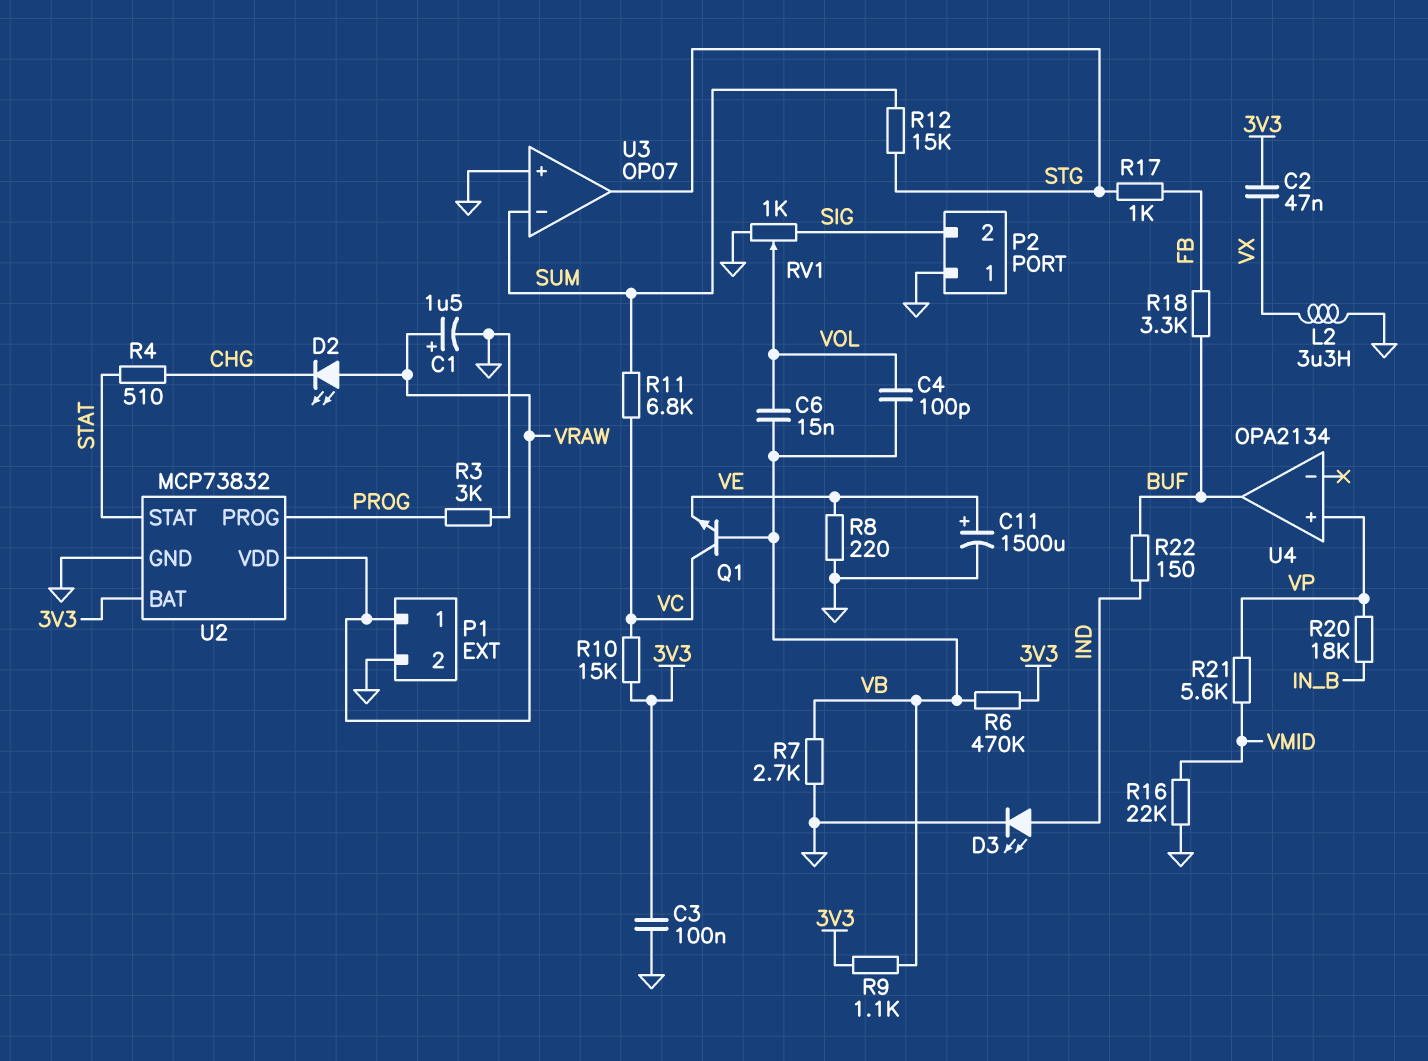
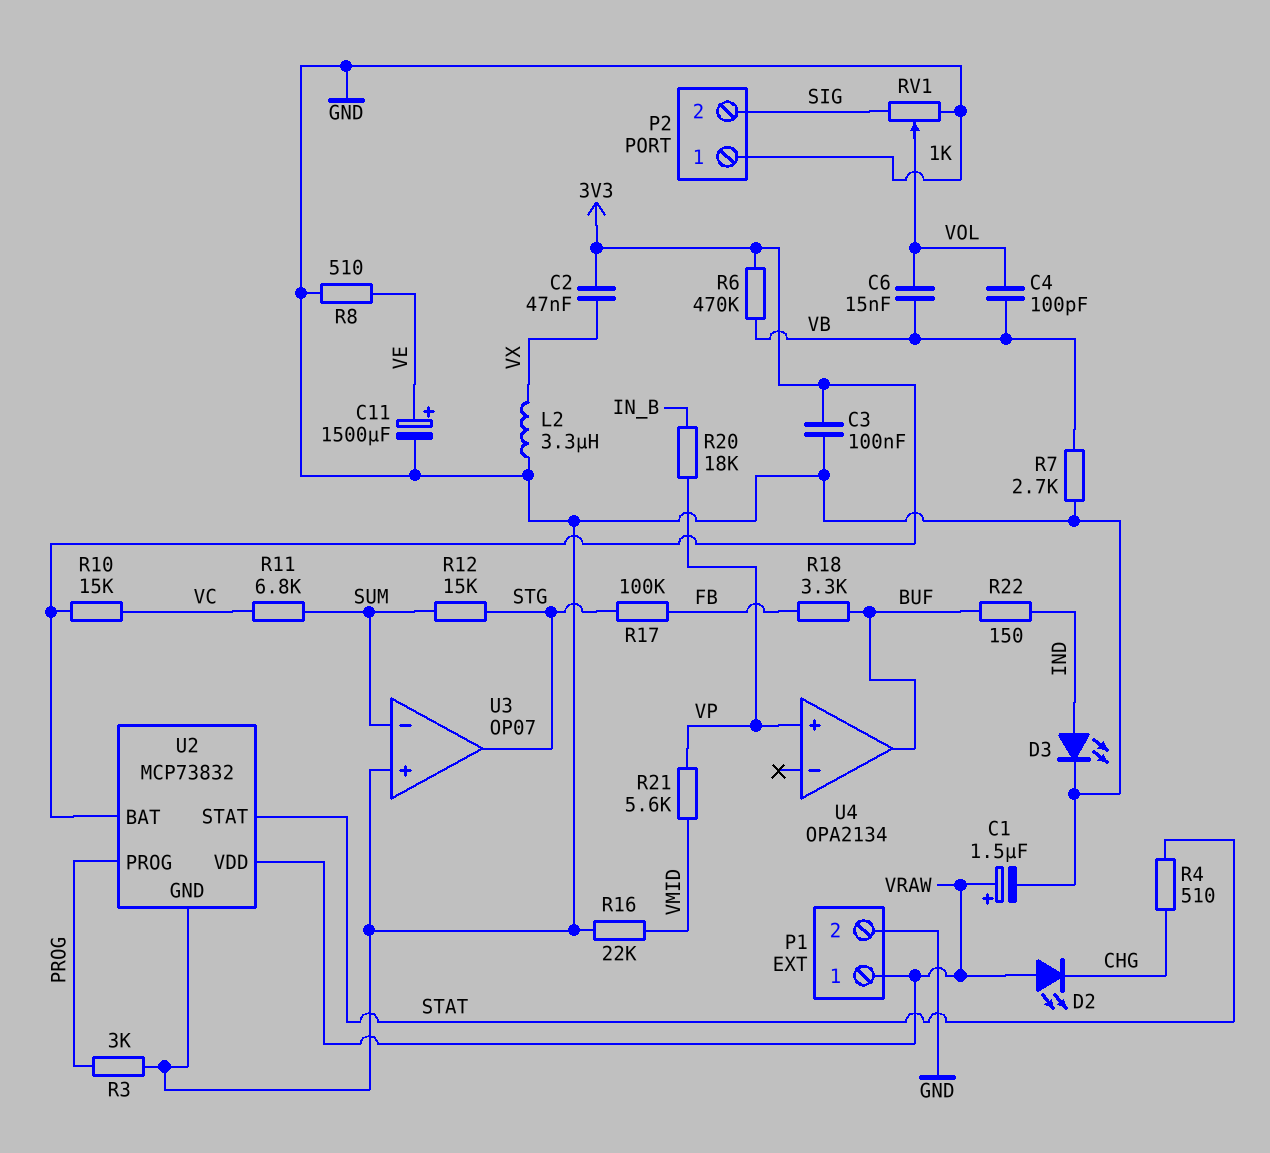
Q1: NPN (B VB, C VC, E VE) -> none
R8: 220 (GND, VE) -> 510 (GND, VE)
R9: 1.1k (3V3, VB) -> none
R17: 1k (FB, STG) -> 100k (FB, STG)

